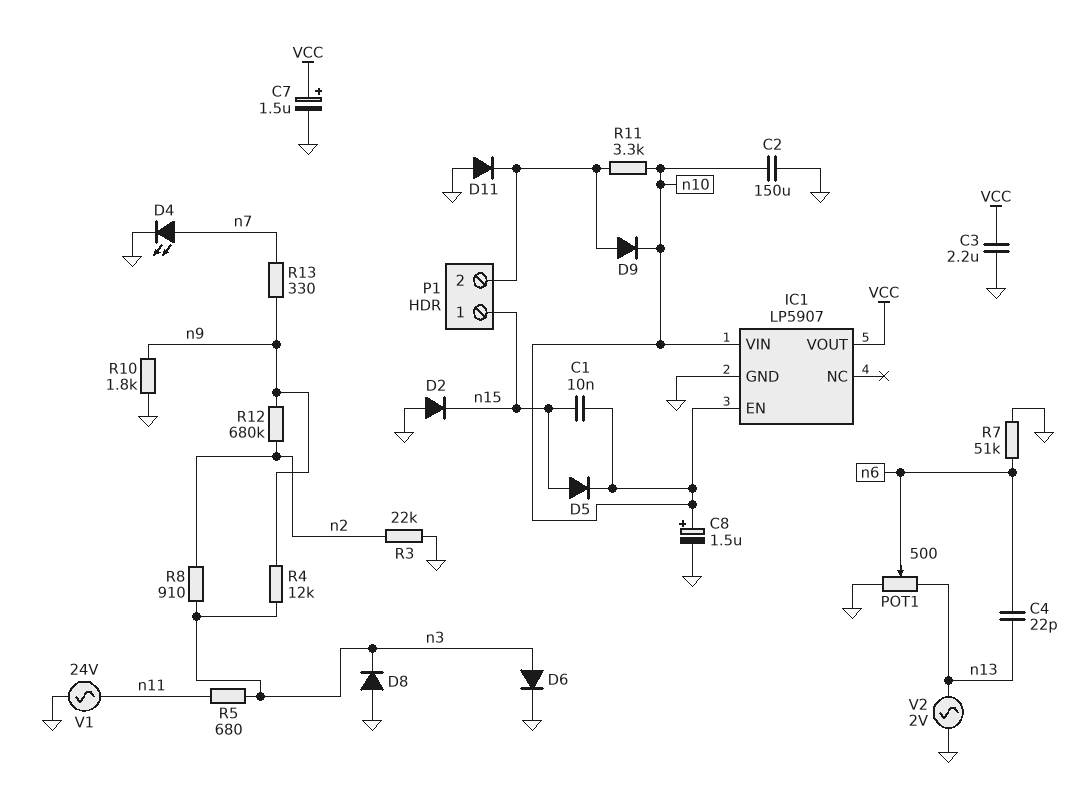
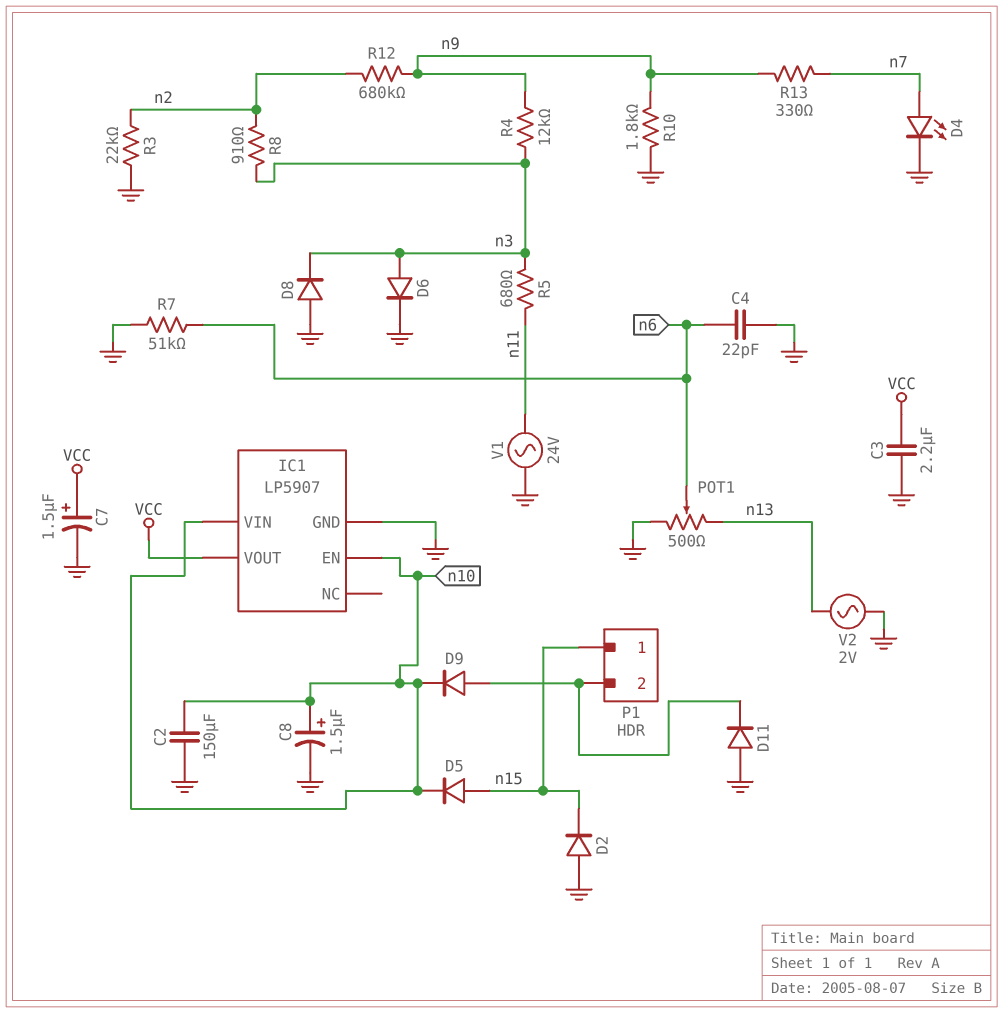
C1: 10nF (n10, n15) -> none
C4: 22pF (n6, n13) -> 22pF (GND, n6)
R11: 3.3k (P1/2, n10) -> none

